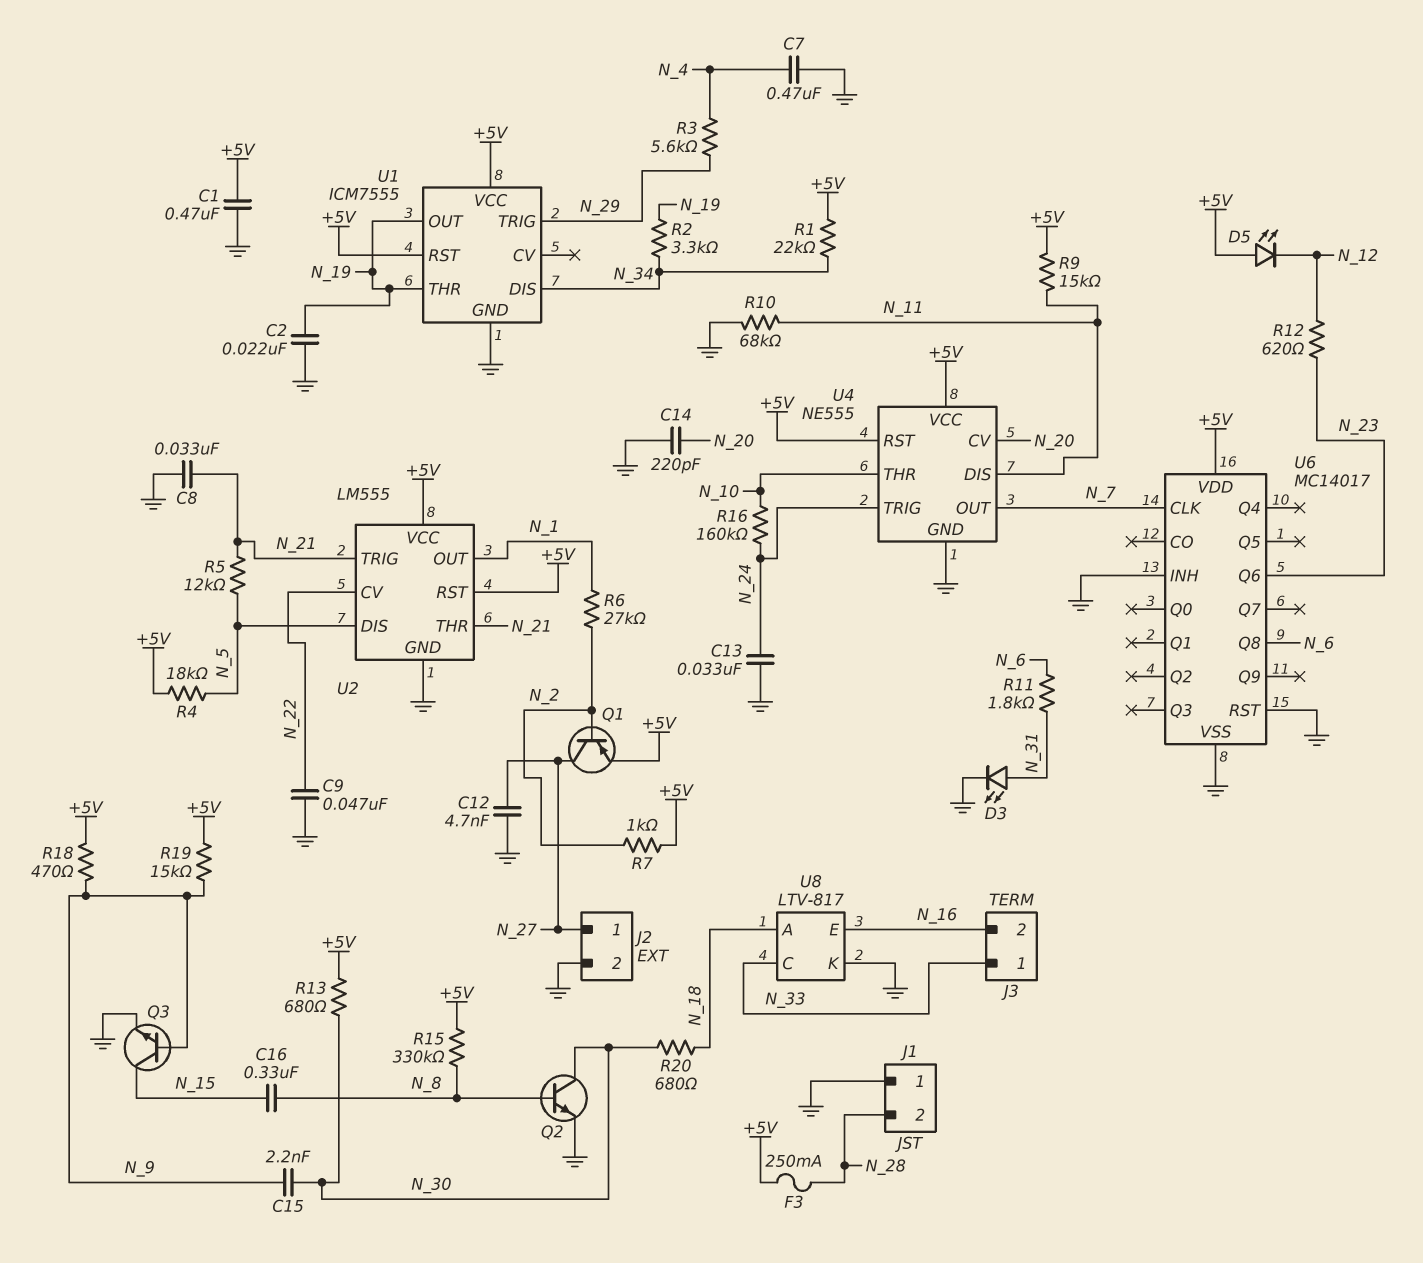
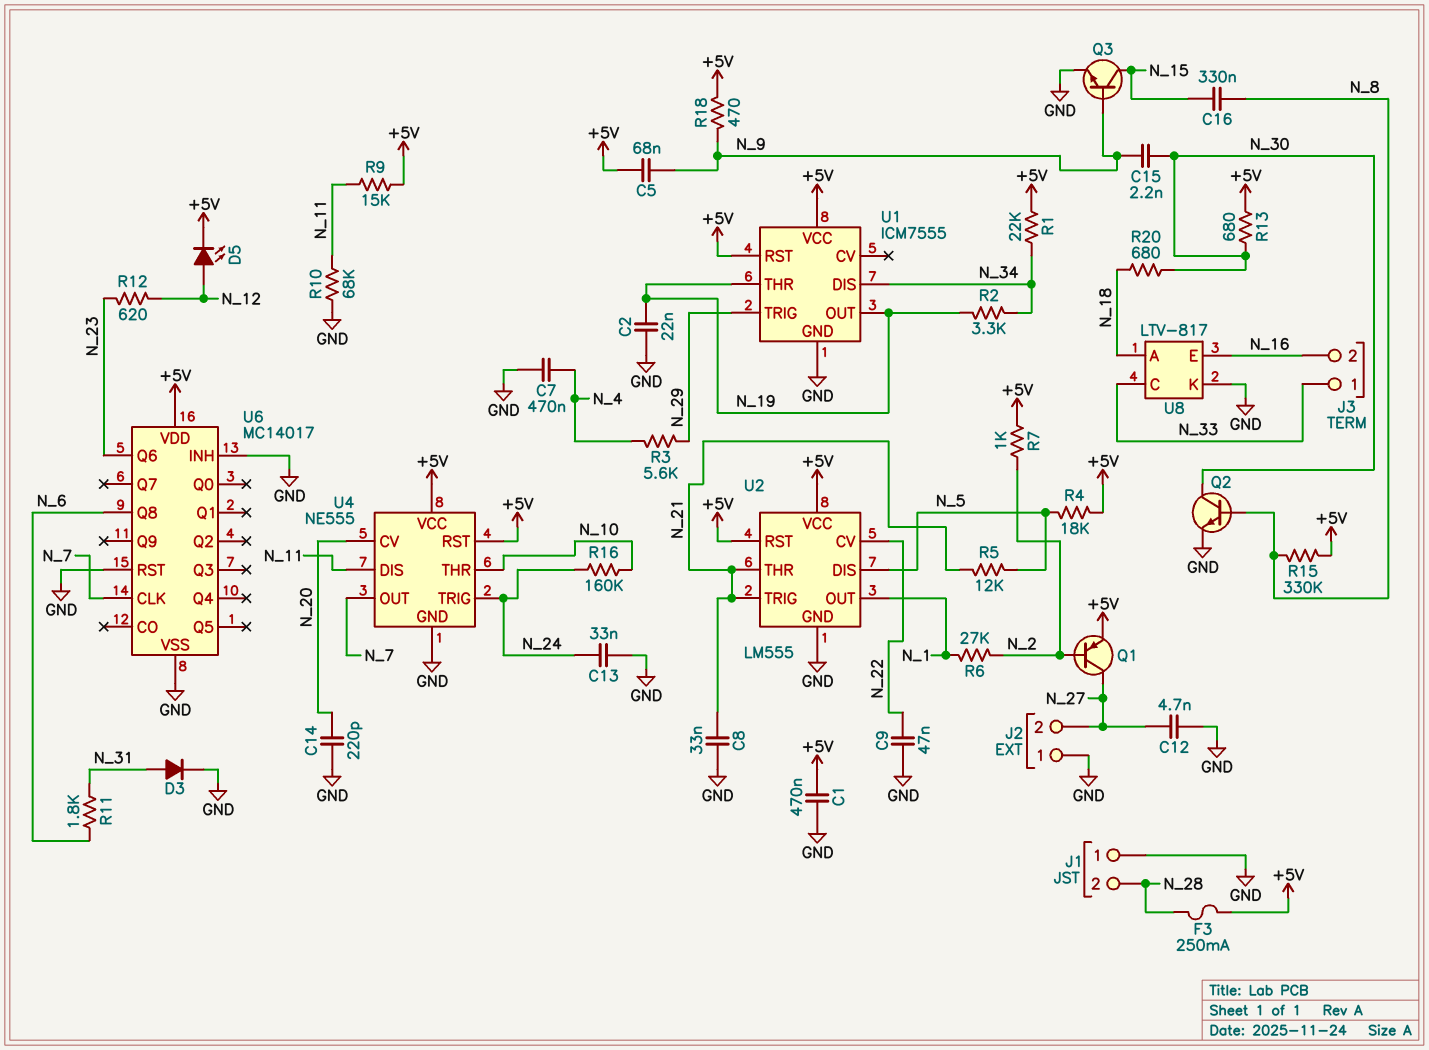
C5: none -> 68nF (+5V, N_9)
D3: LED (A N_31, K GND) -> diode (A N_31, K GND)
D5: LED (A +5V, K N_12) -> LED (A N_12, K +5V)
J2 pin 1: N_27 -> GND
J2 pin 2: GND -> N_27
R19: 15k (+5V, N_9) -> none

